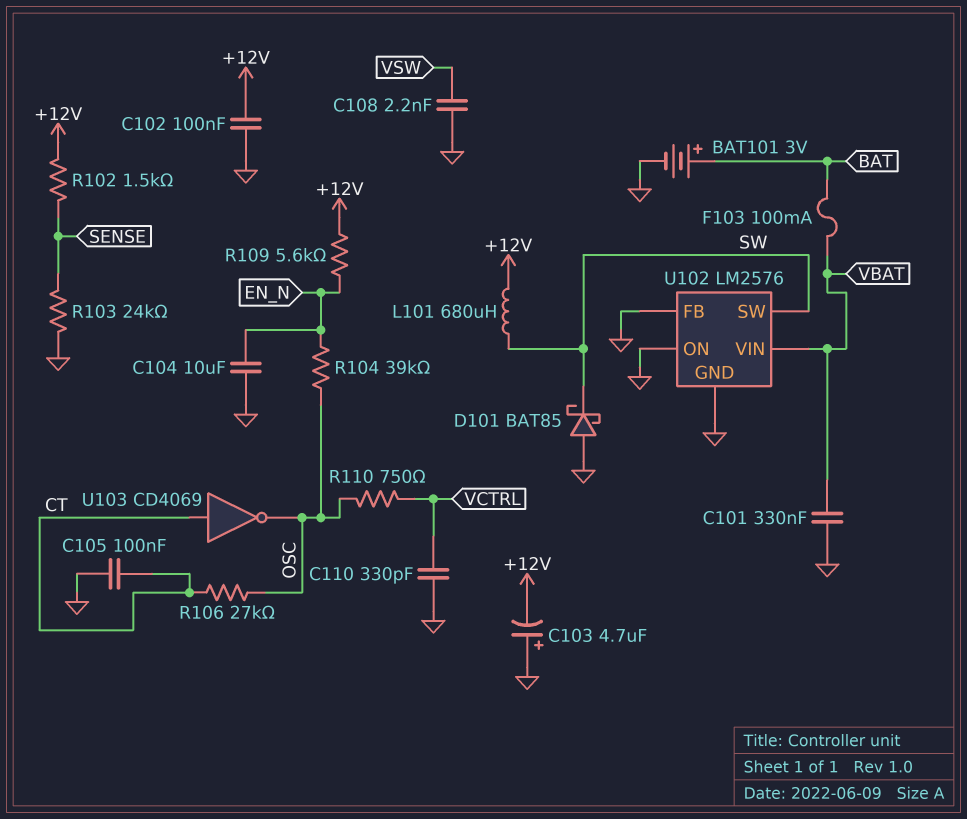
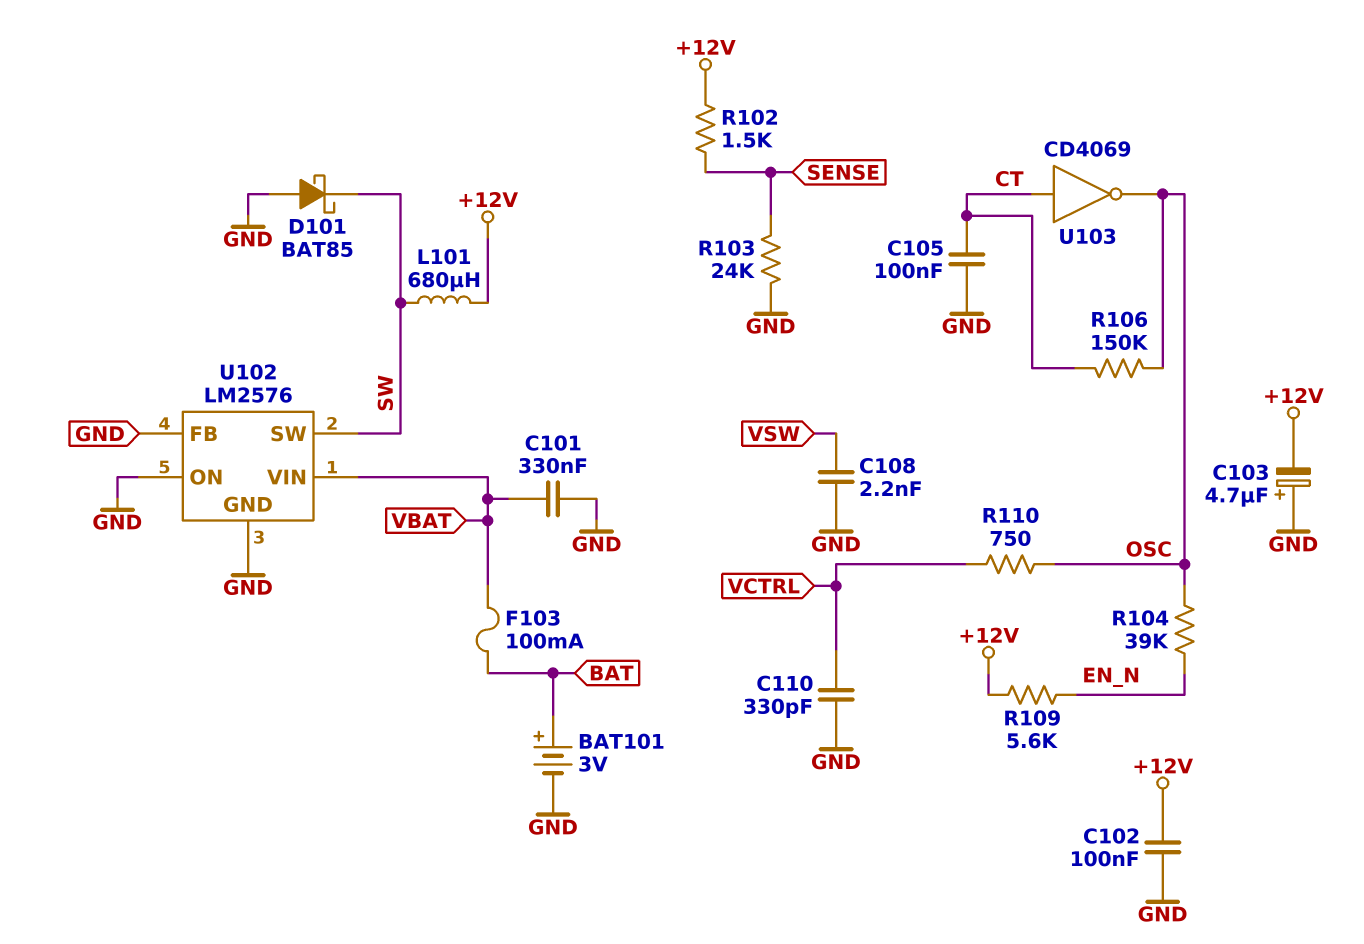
C104: 10uF (EN_N, GND) -> none
R106: 27k (CT, OSC) -> 150k (CT, OSC)

